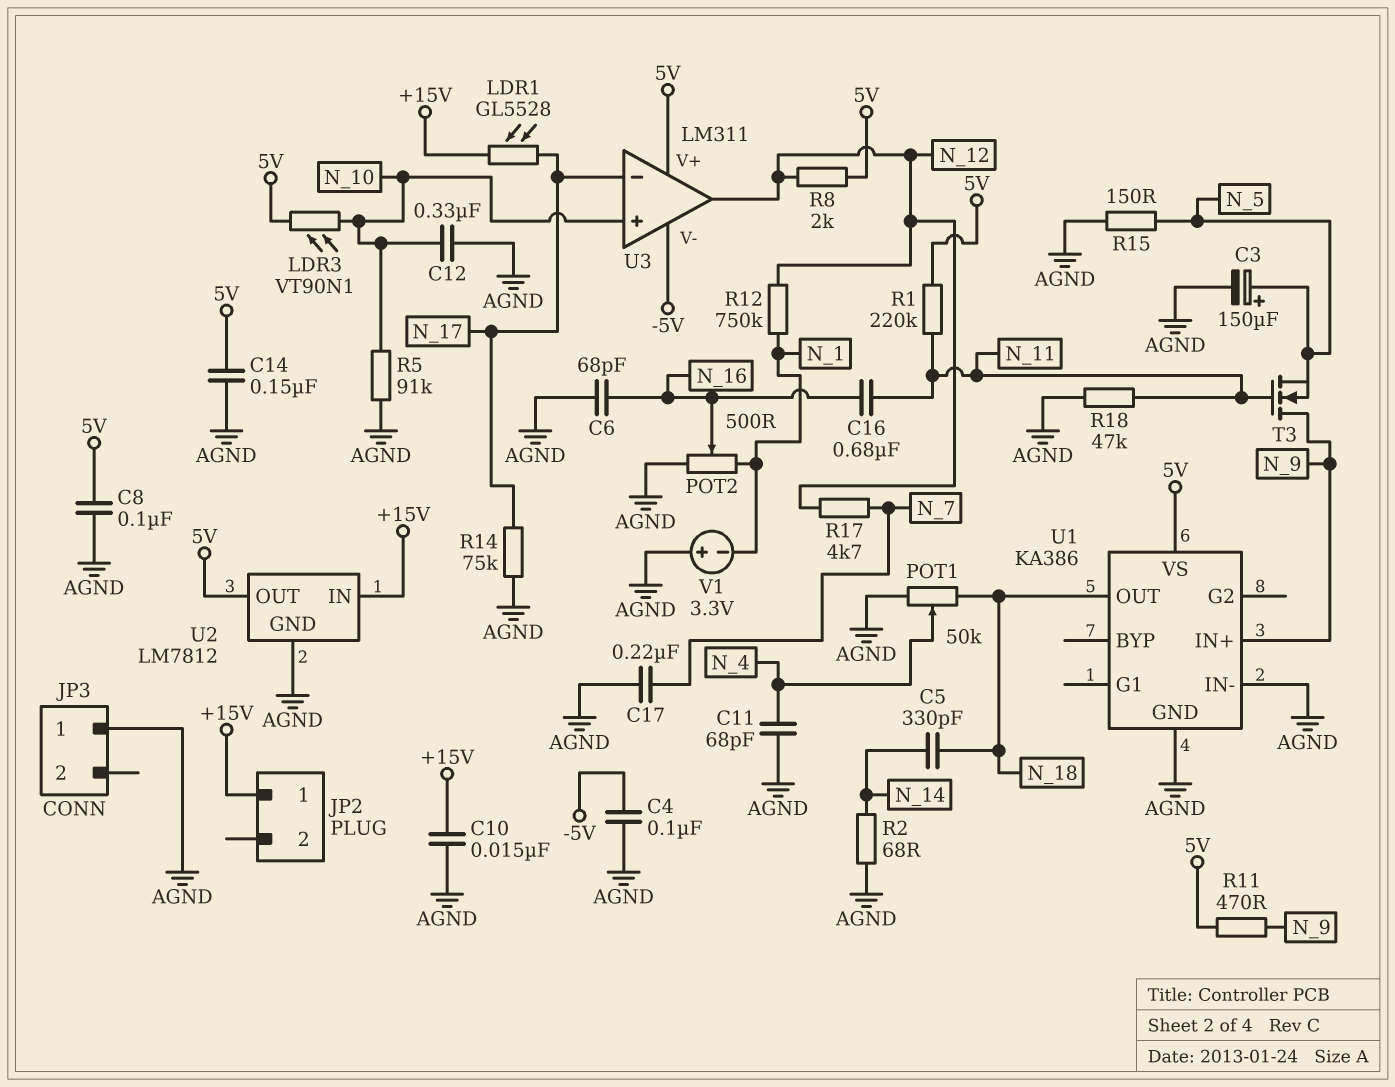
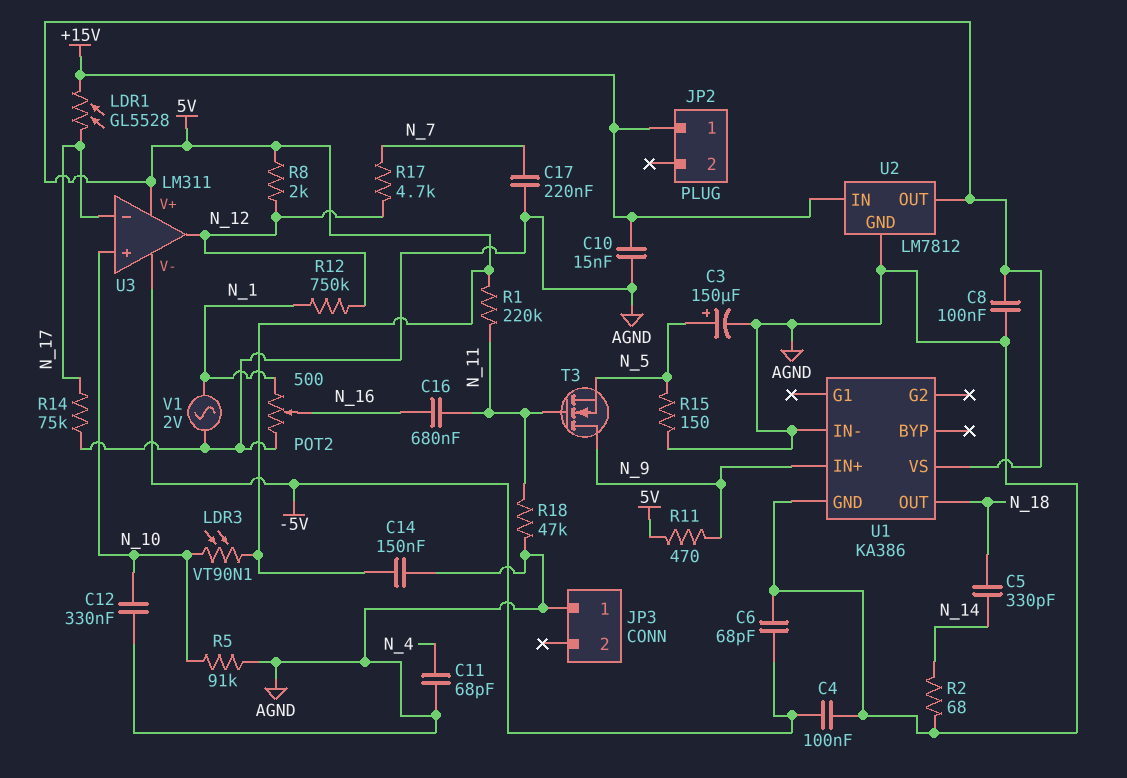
C6: 68pF (AGND, N_16) -> 68pF (-5V, AGND)
POT1: 50k (AGND, N_18, wiper N_4) -> none
V1: 3.3V (plus AGND, minus N_1) -> AC 2V (AGND, N_1)

